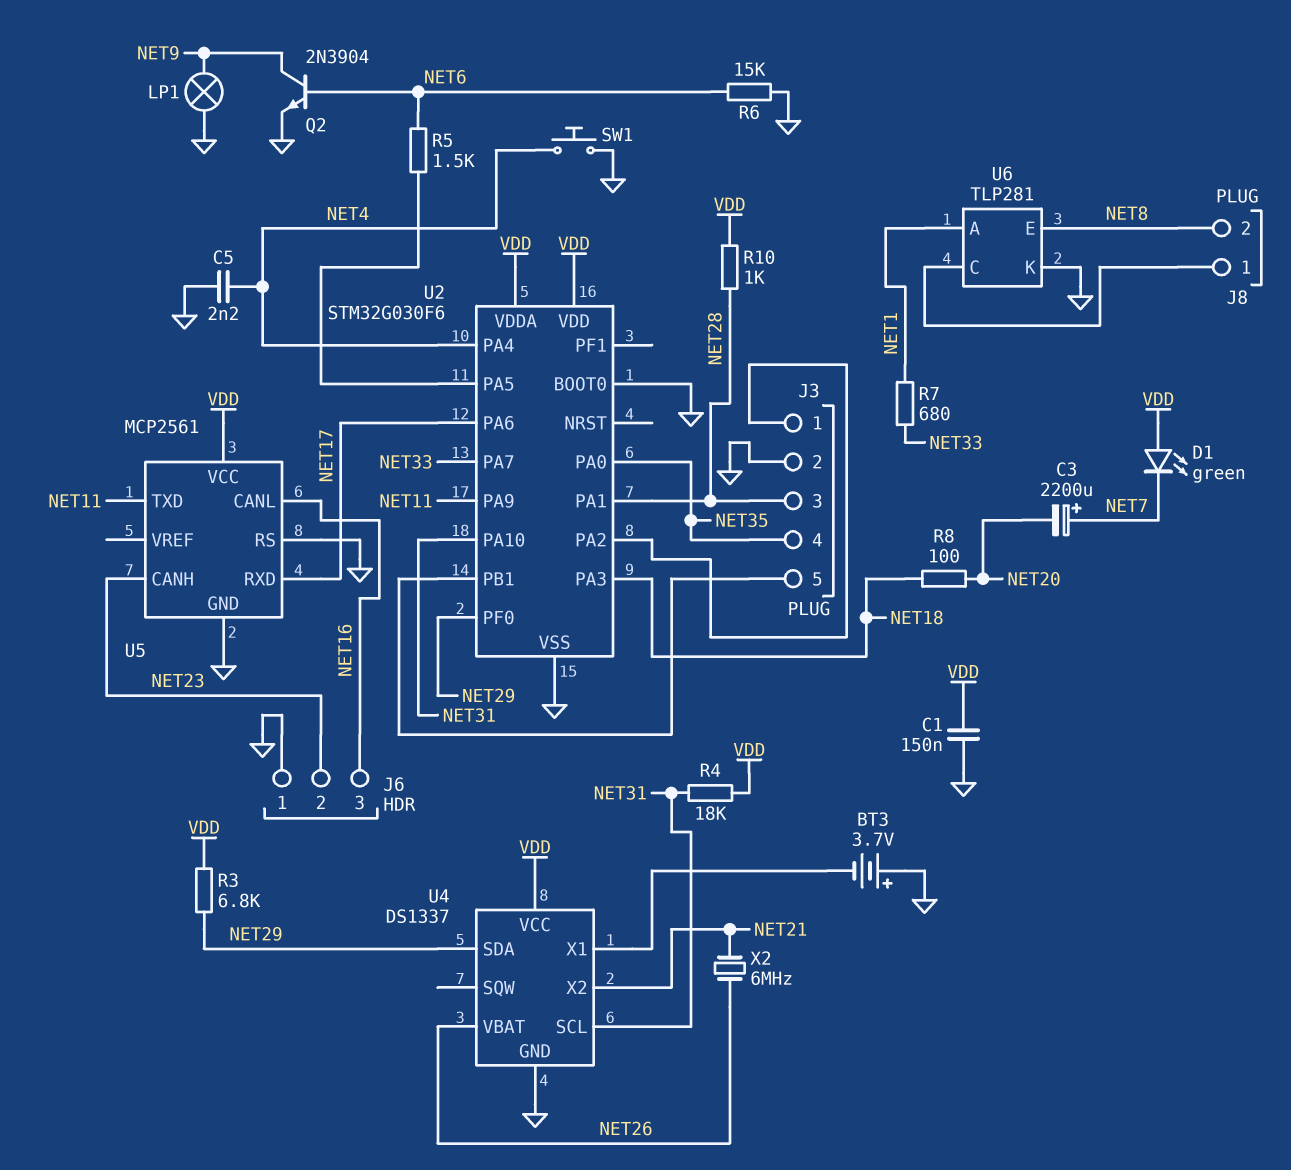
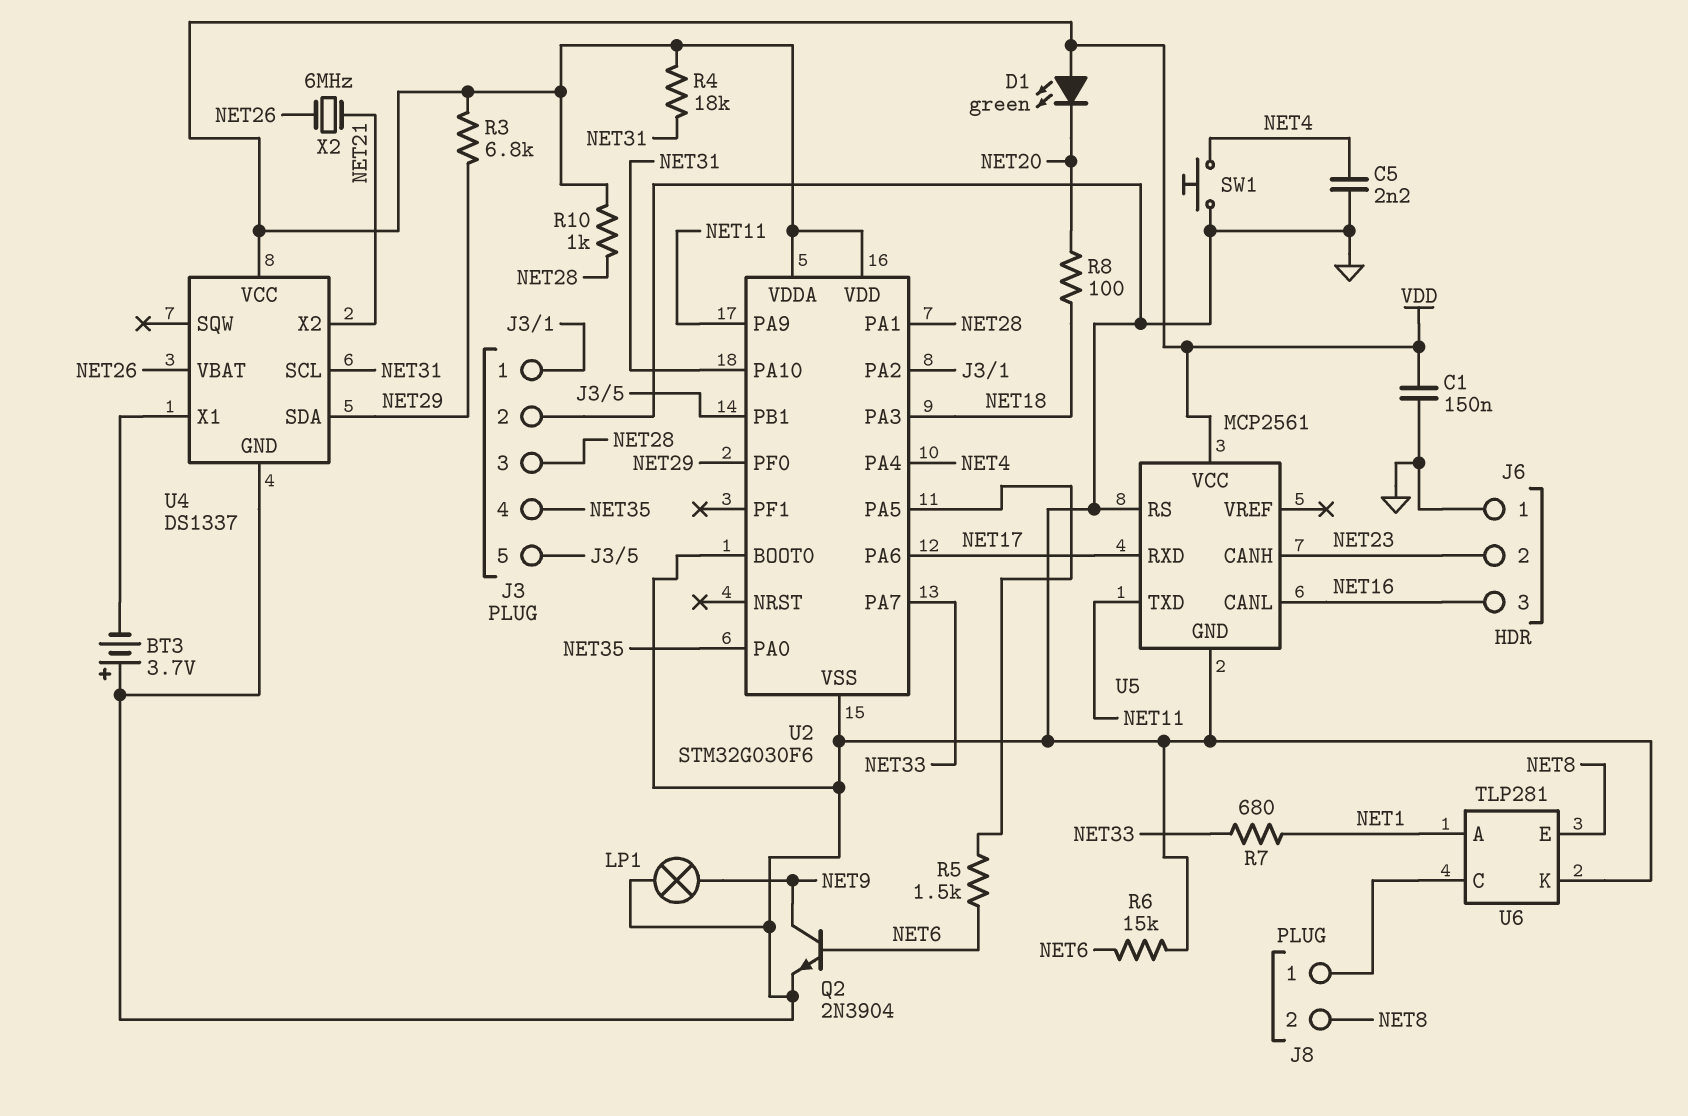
C3: 2200uF (plus NET7, minus NET20) -> none
D1: LED green (A VDD, K NET7) -> LED green (A VDD, K NET20)

